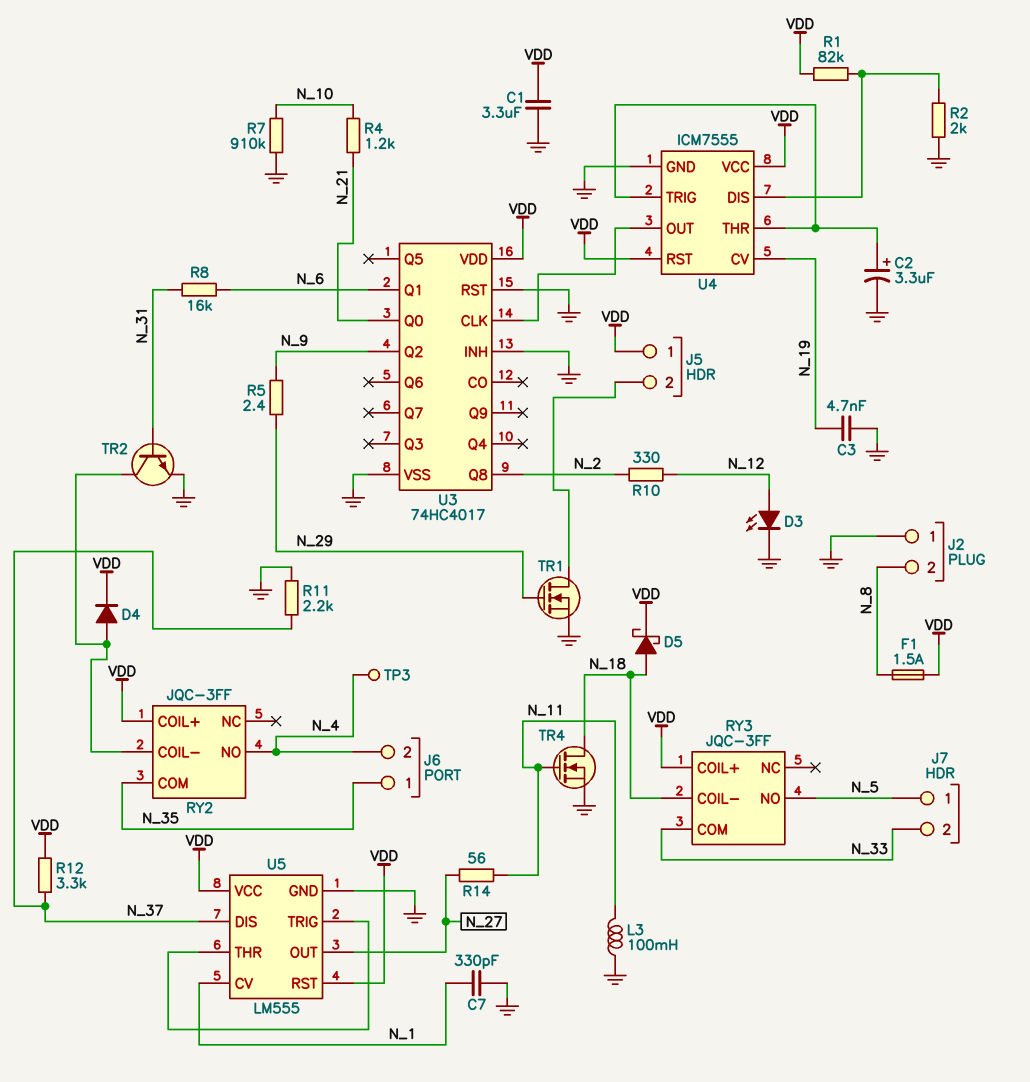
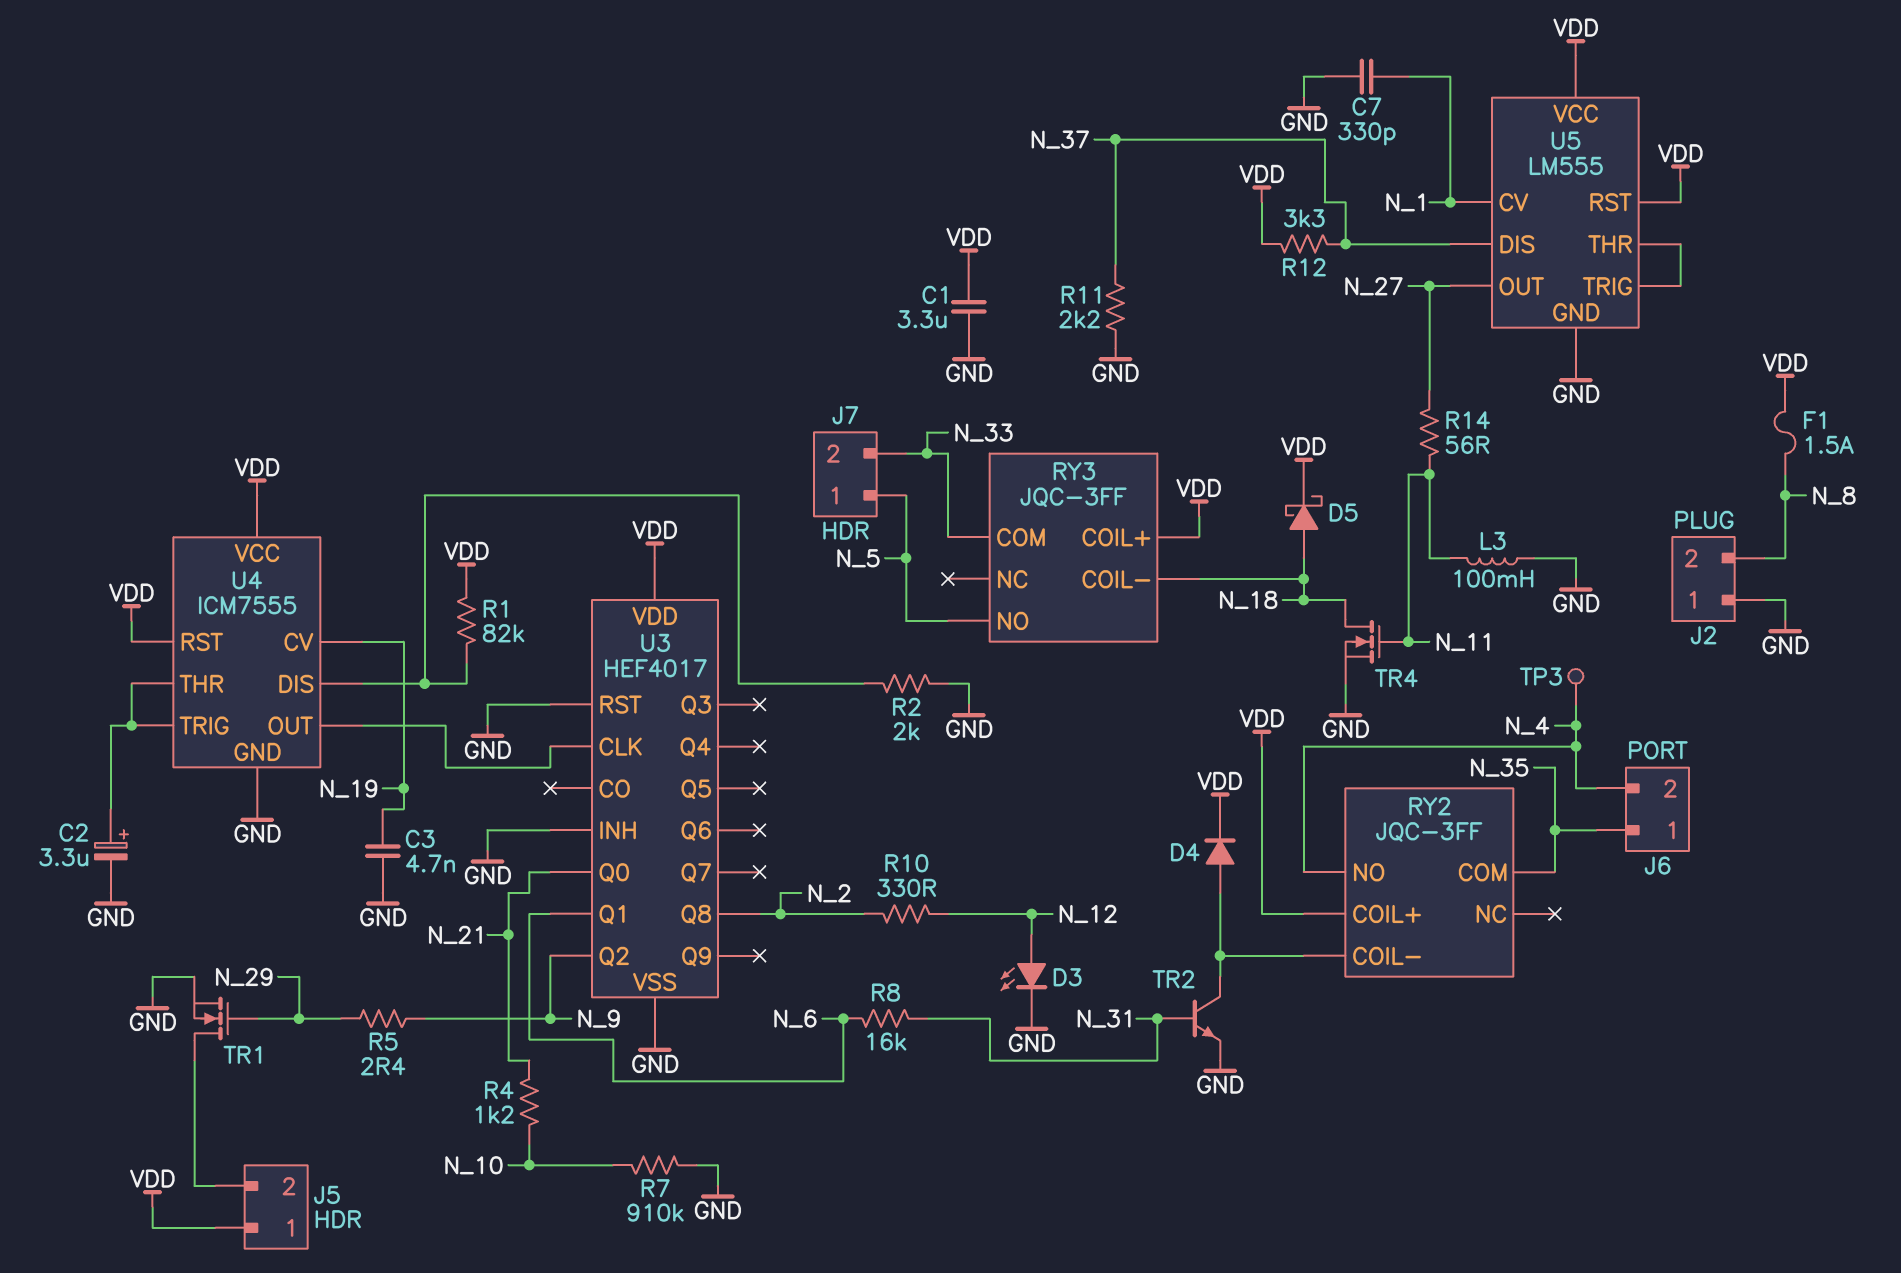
U3: 74HC4017 -> HEF4017

